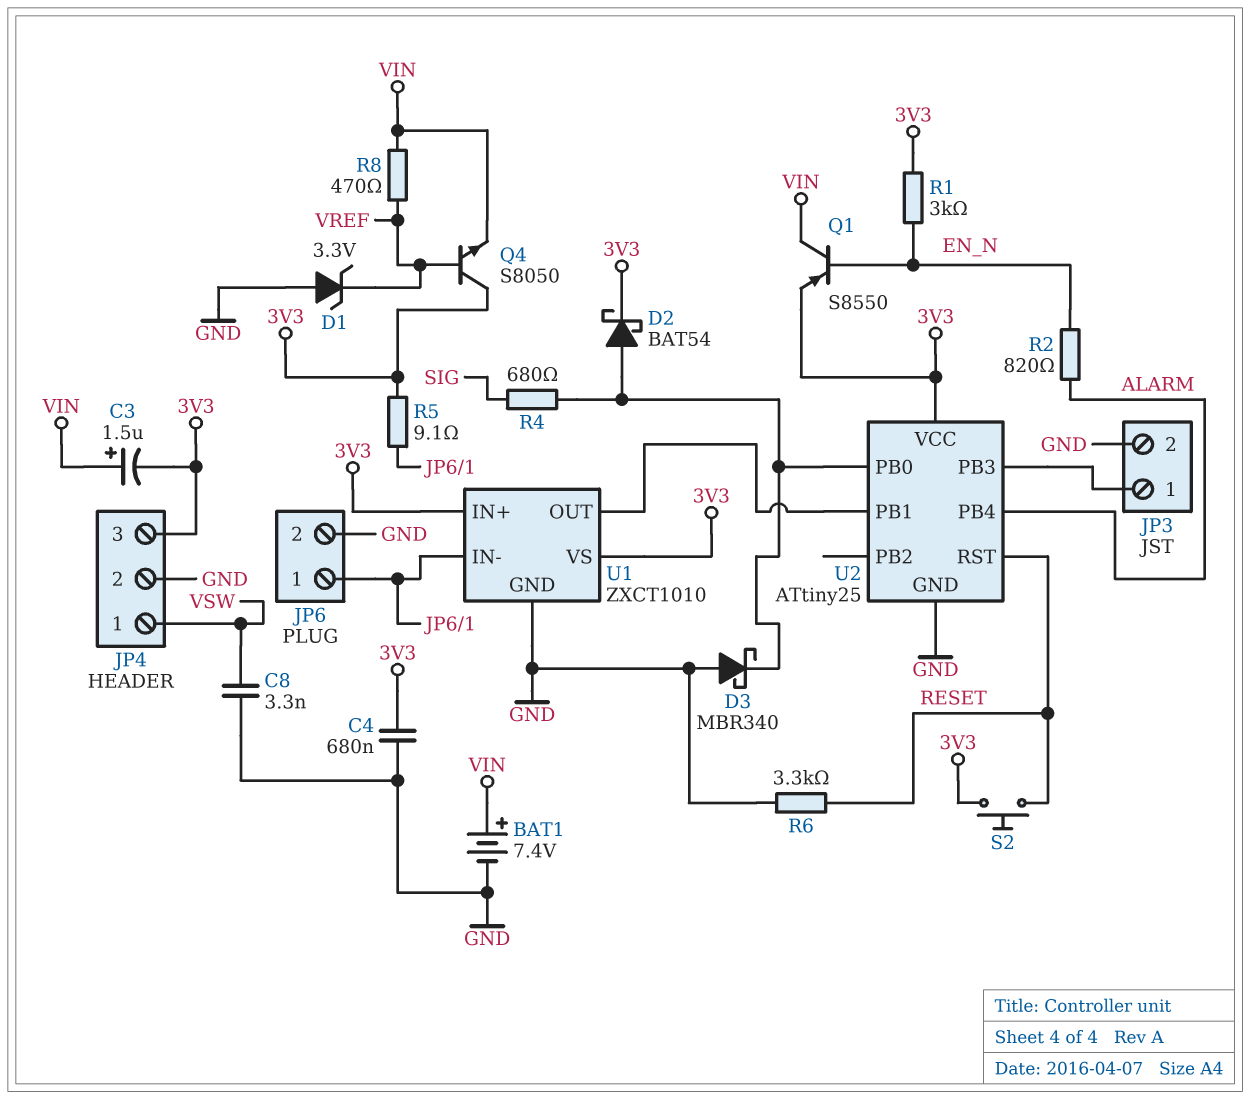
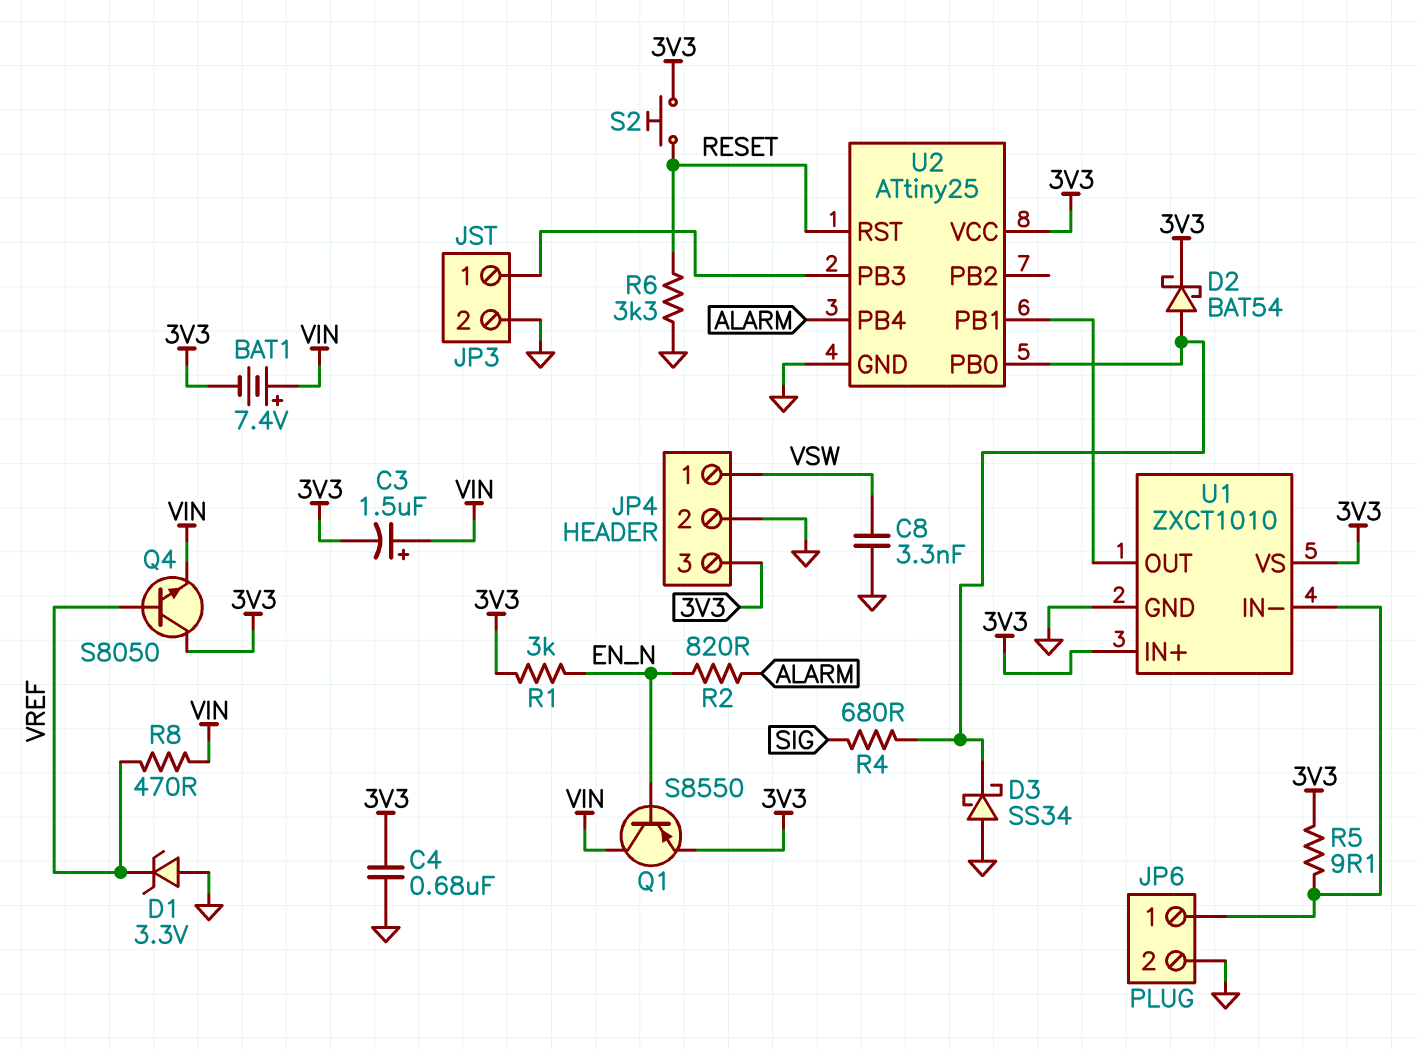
BAT1: 7.4V (plus VIN, minus GND) -> 7.4V (plus VIN, minus 3V3)
D3: schottky MBR340 (A GND, K U2/PB0) -> schottky SS34 (A GND, K U2/PB0)

